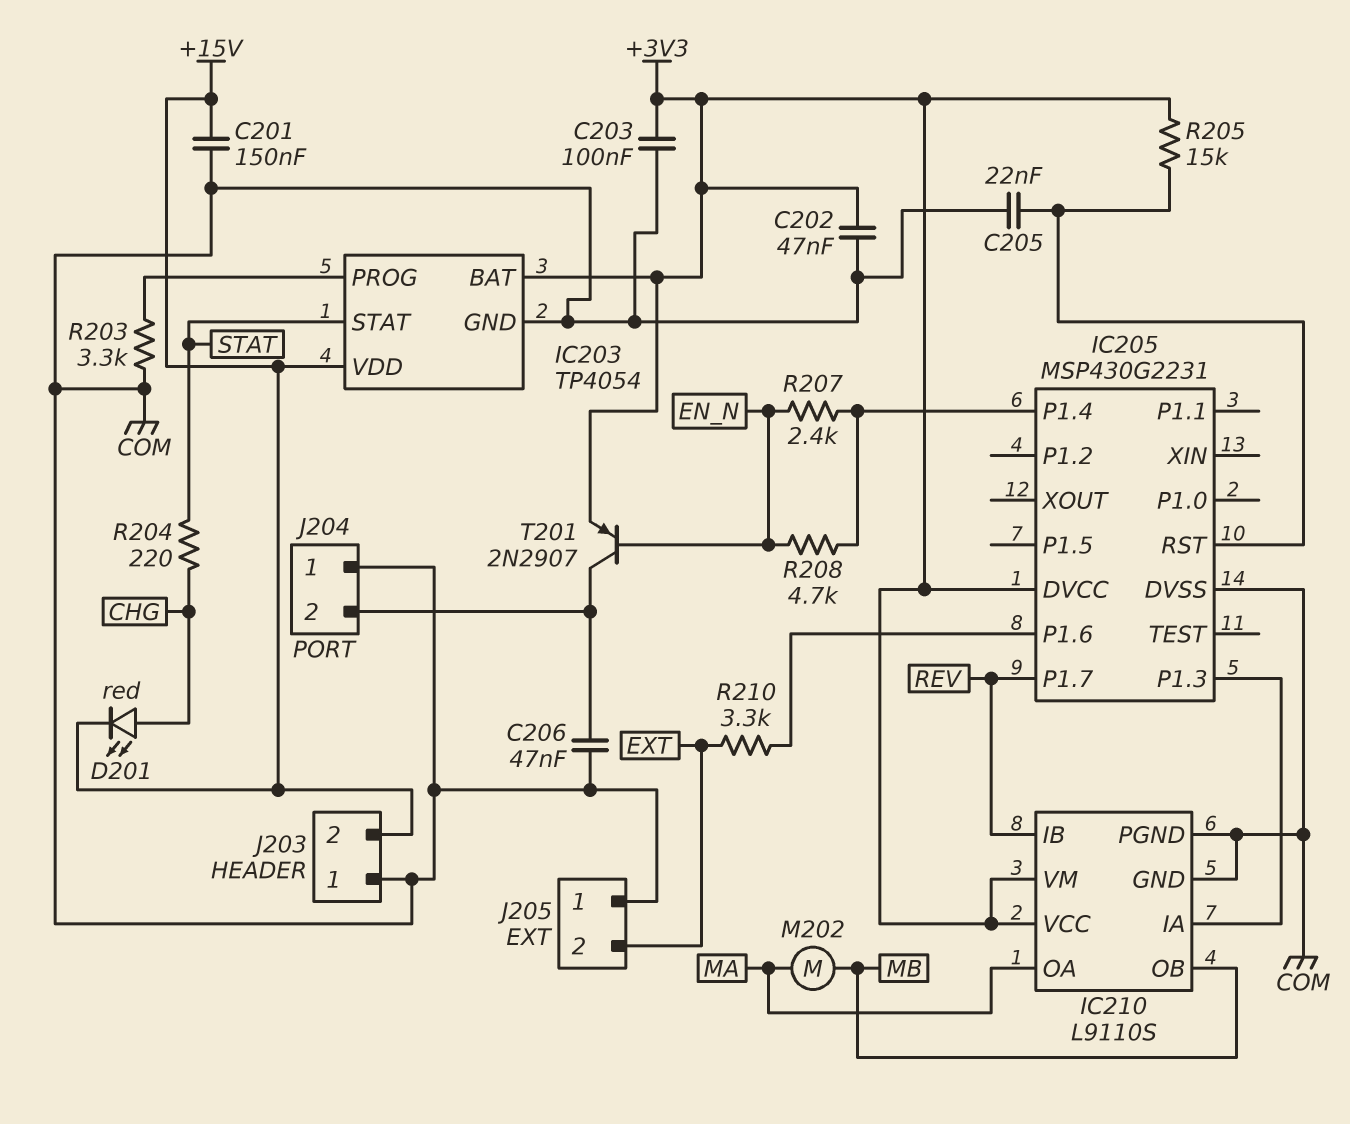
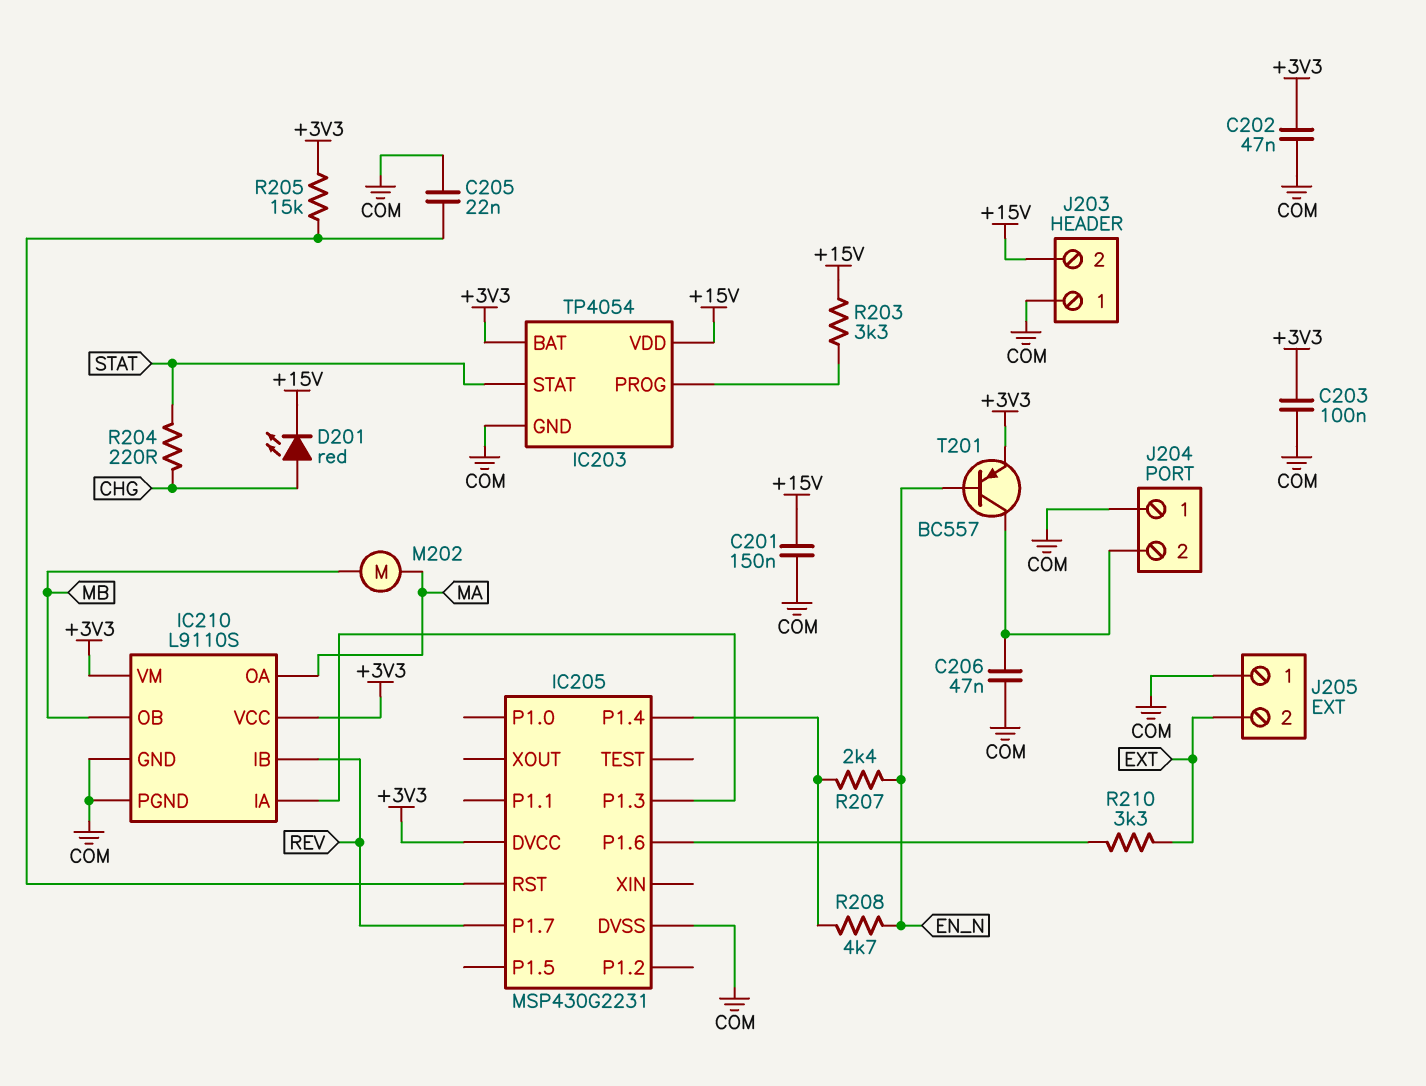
R203: 3.3k (COM, IC203/PROG) -> 3.3k (+15V, IC203/PROG)
T201: PNP 2N2907 (B EN_N, C J204/2, E +3V3) -> PNP BC557 (B EN_N, C J204/2, E +3V3)

